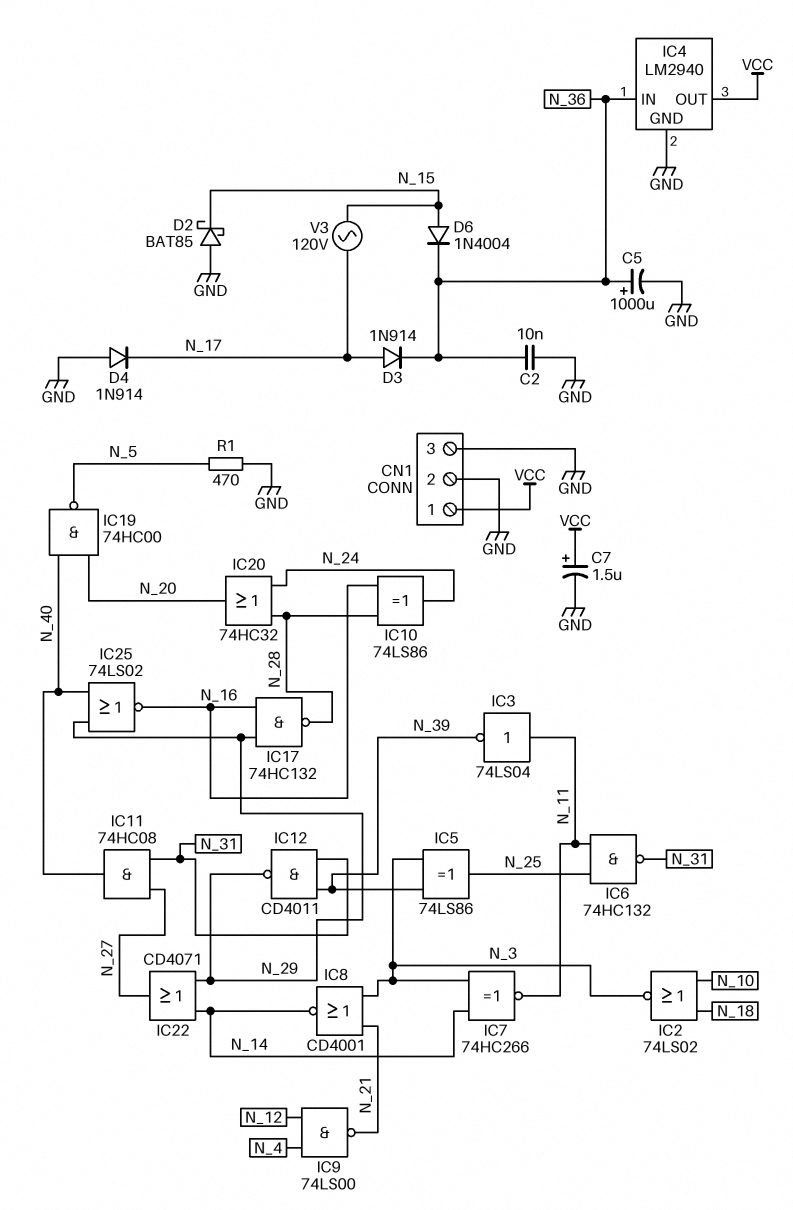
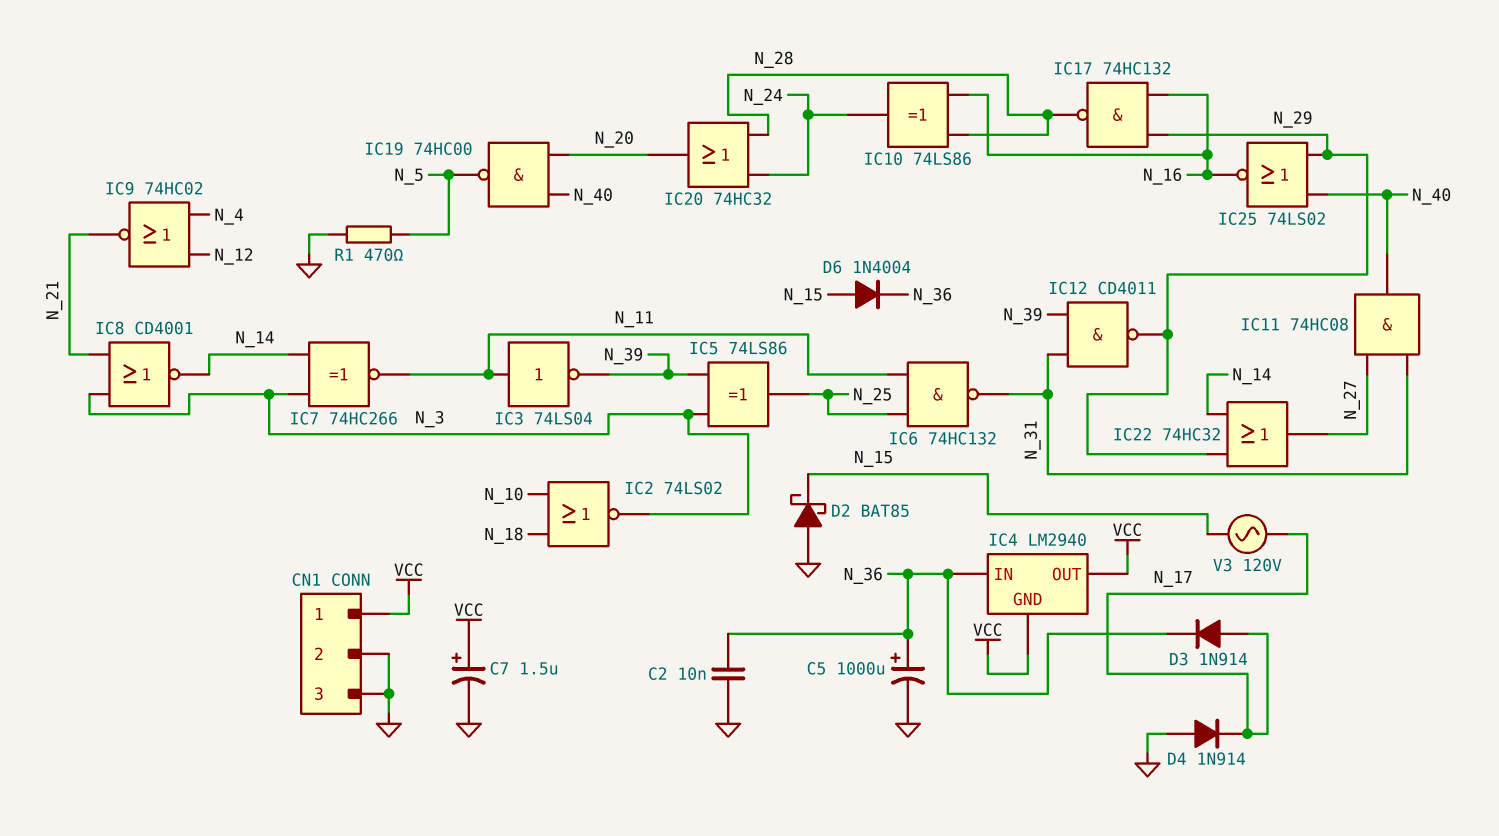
IC4 pin GND: GND -> VCC
IC9: NAND 74LS00 (in N_4, in N_12, out N_21) -> NOR 74HC02 (in N_4, in N_12, out N_21)
IC22: OR CD4071 (in N_14, in N_29, out N_27) -> OR 74HC32 (in N_14, in N_29, out N_27)

